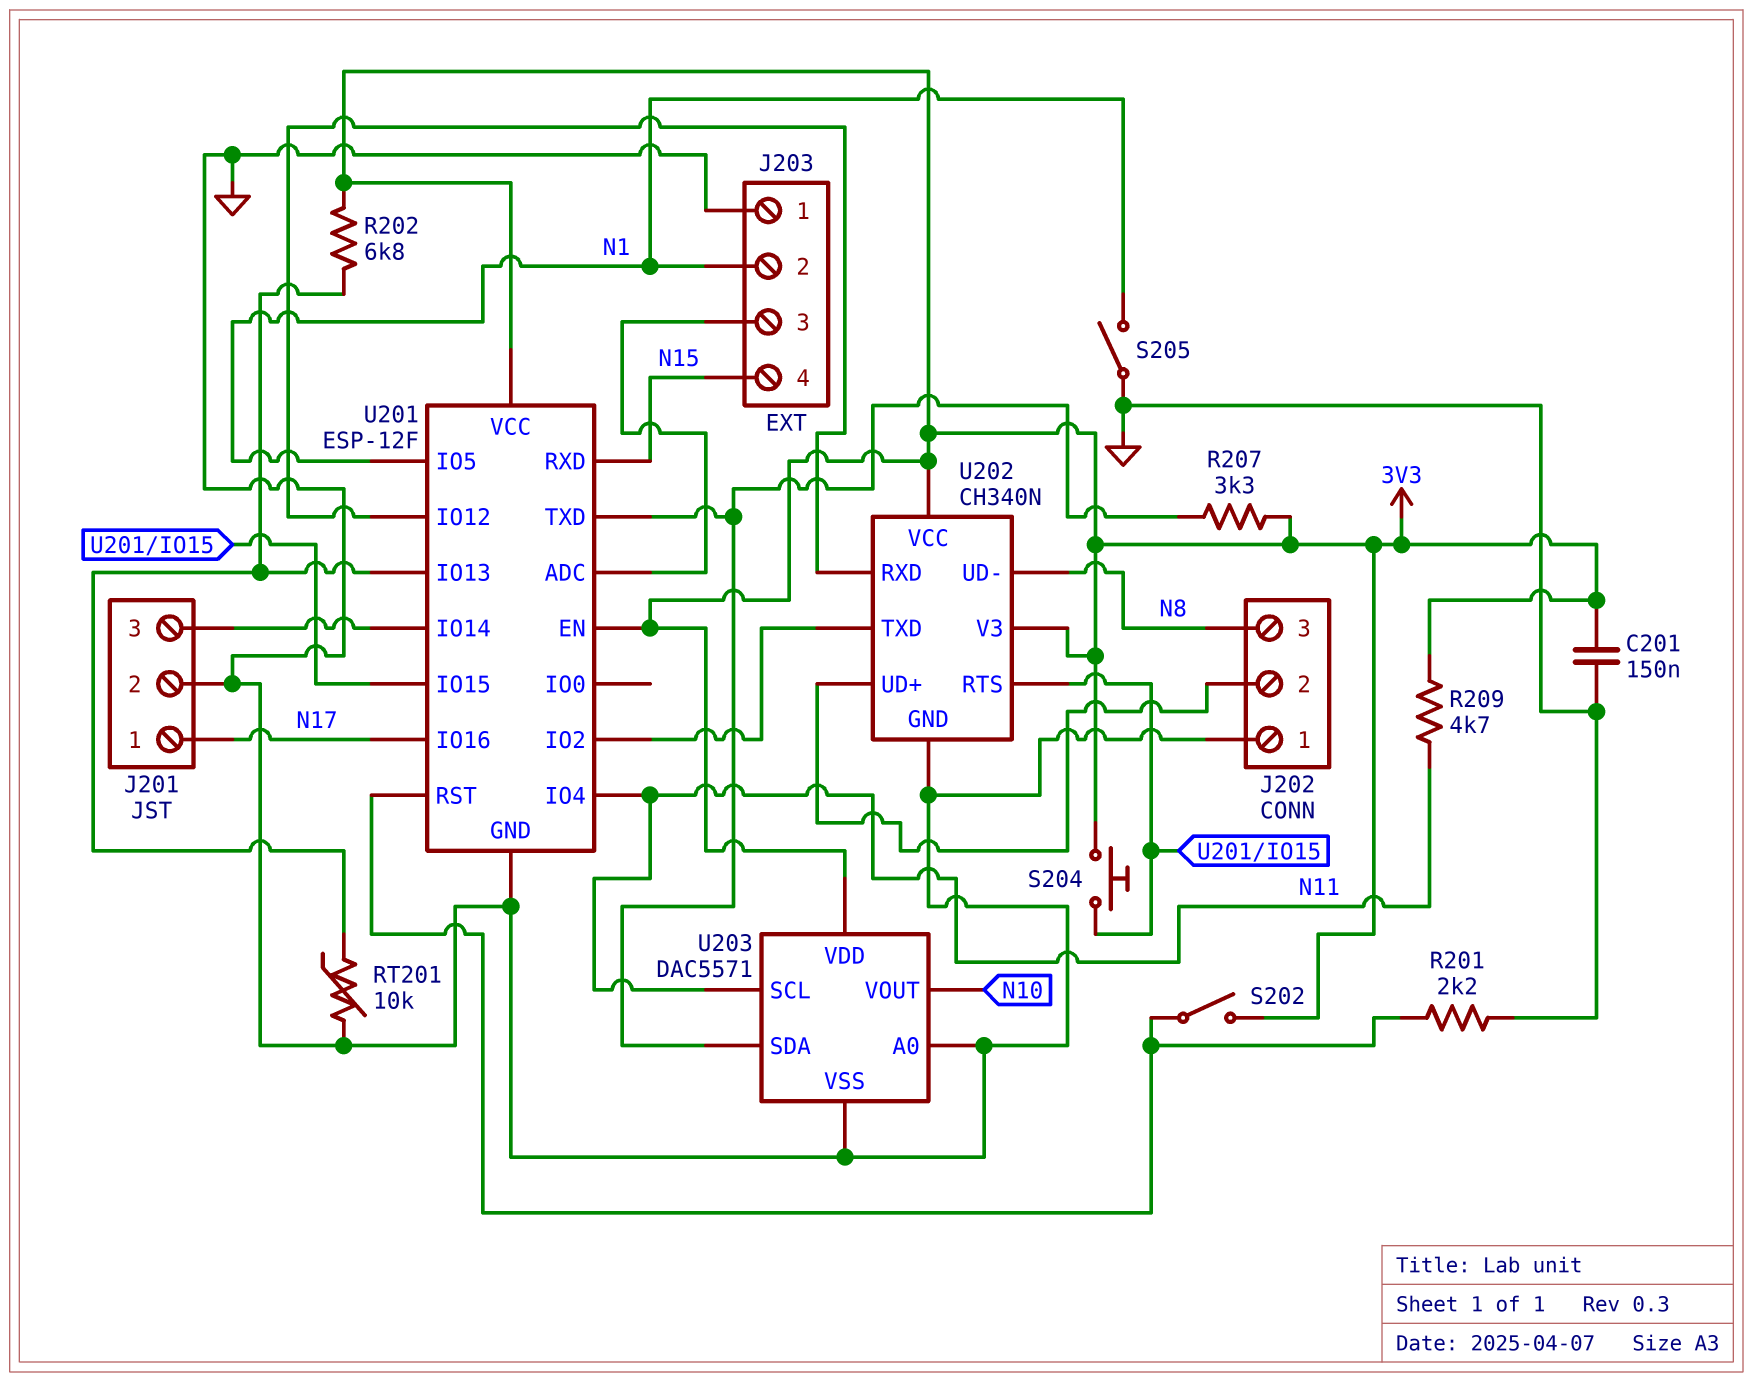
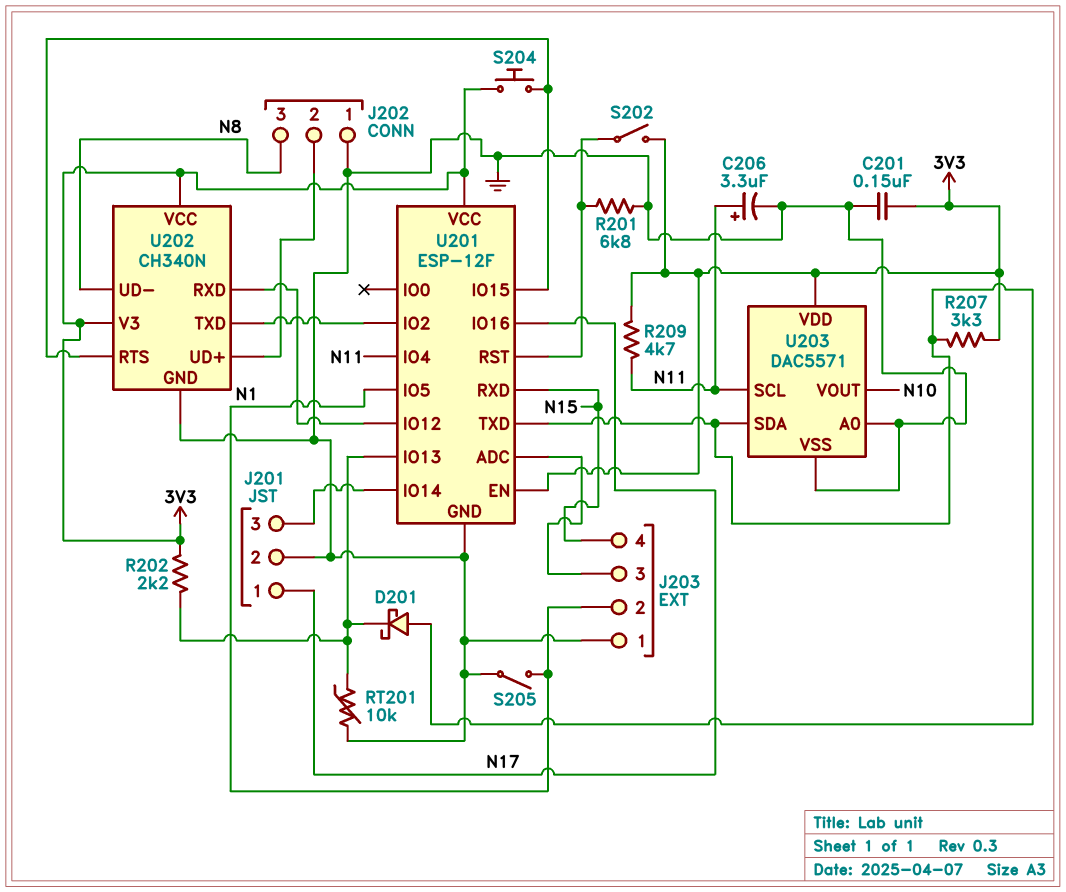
C206: none -> 3.3uF (plus N11, minus GND)
D201: none -> schottky (A U201/TXD, K U201/IO13)
R201: 2.2k (GND, U201/RST) -> 6.8k (GND, U201/RST)
R202: 6.8k (3V3, U201/IO13) -> 2.2k (3V3, U201/IO13)

